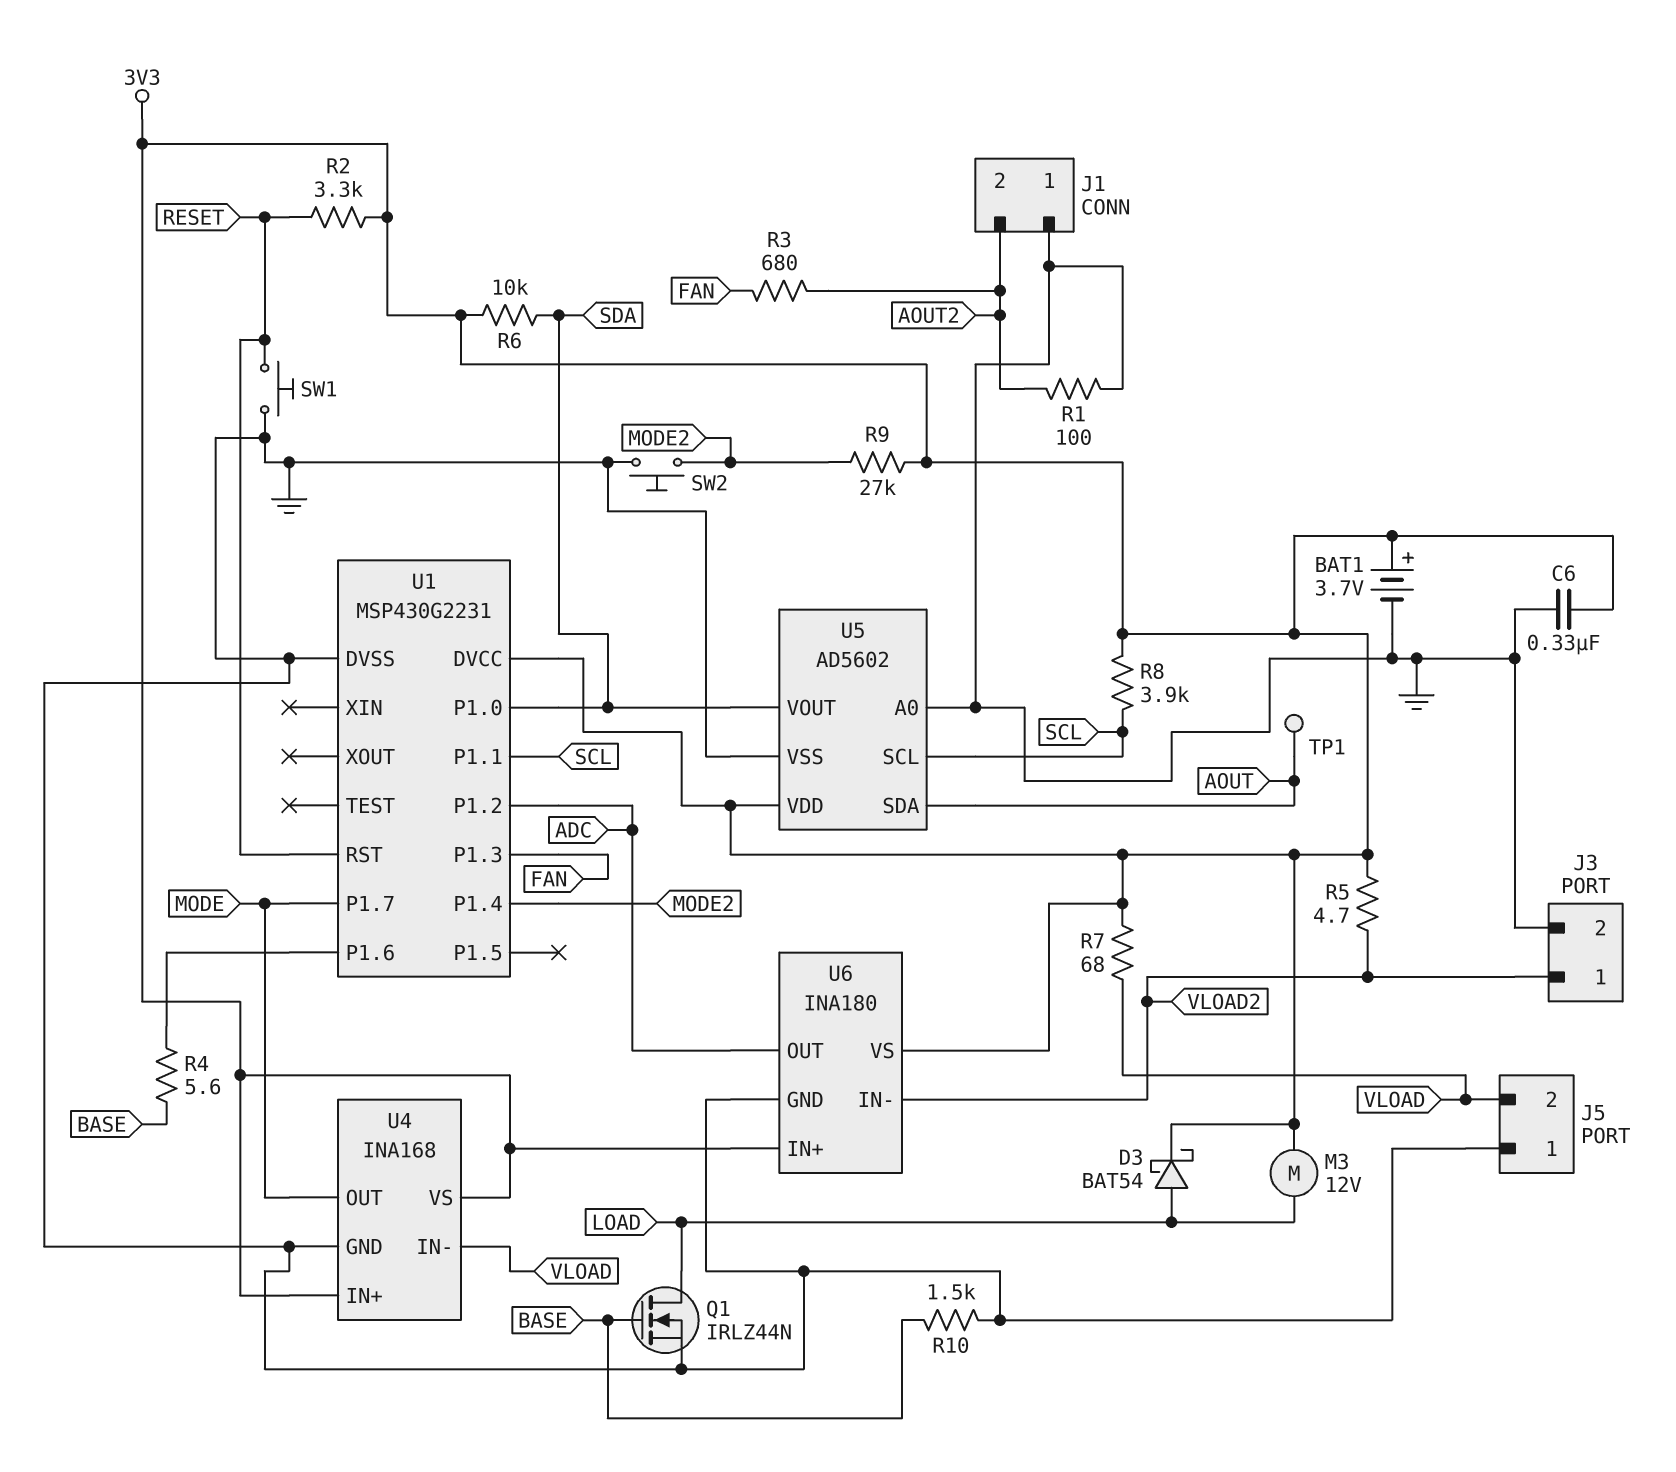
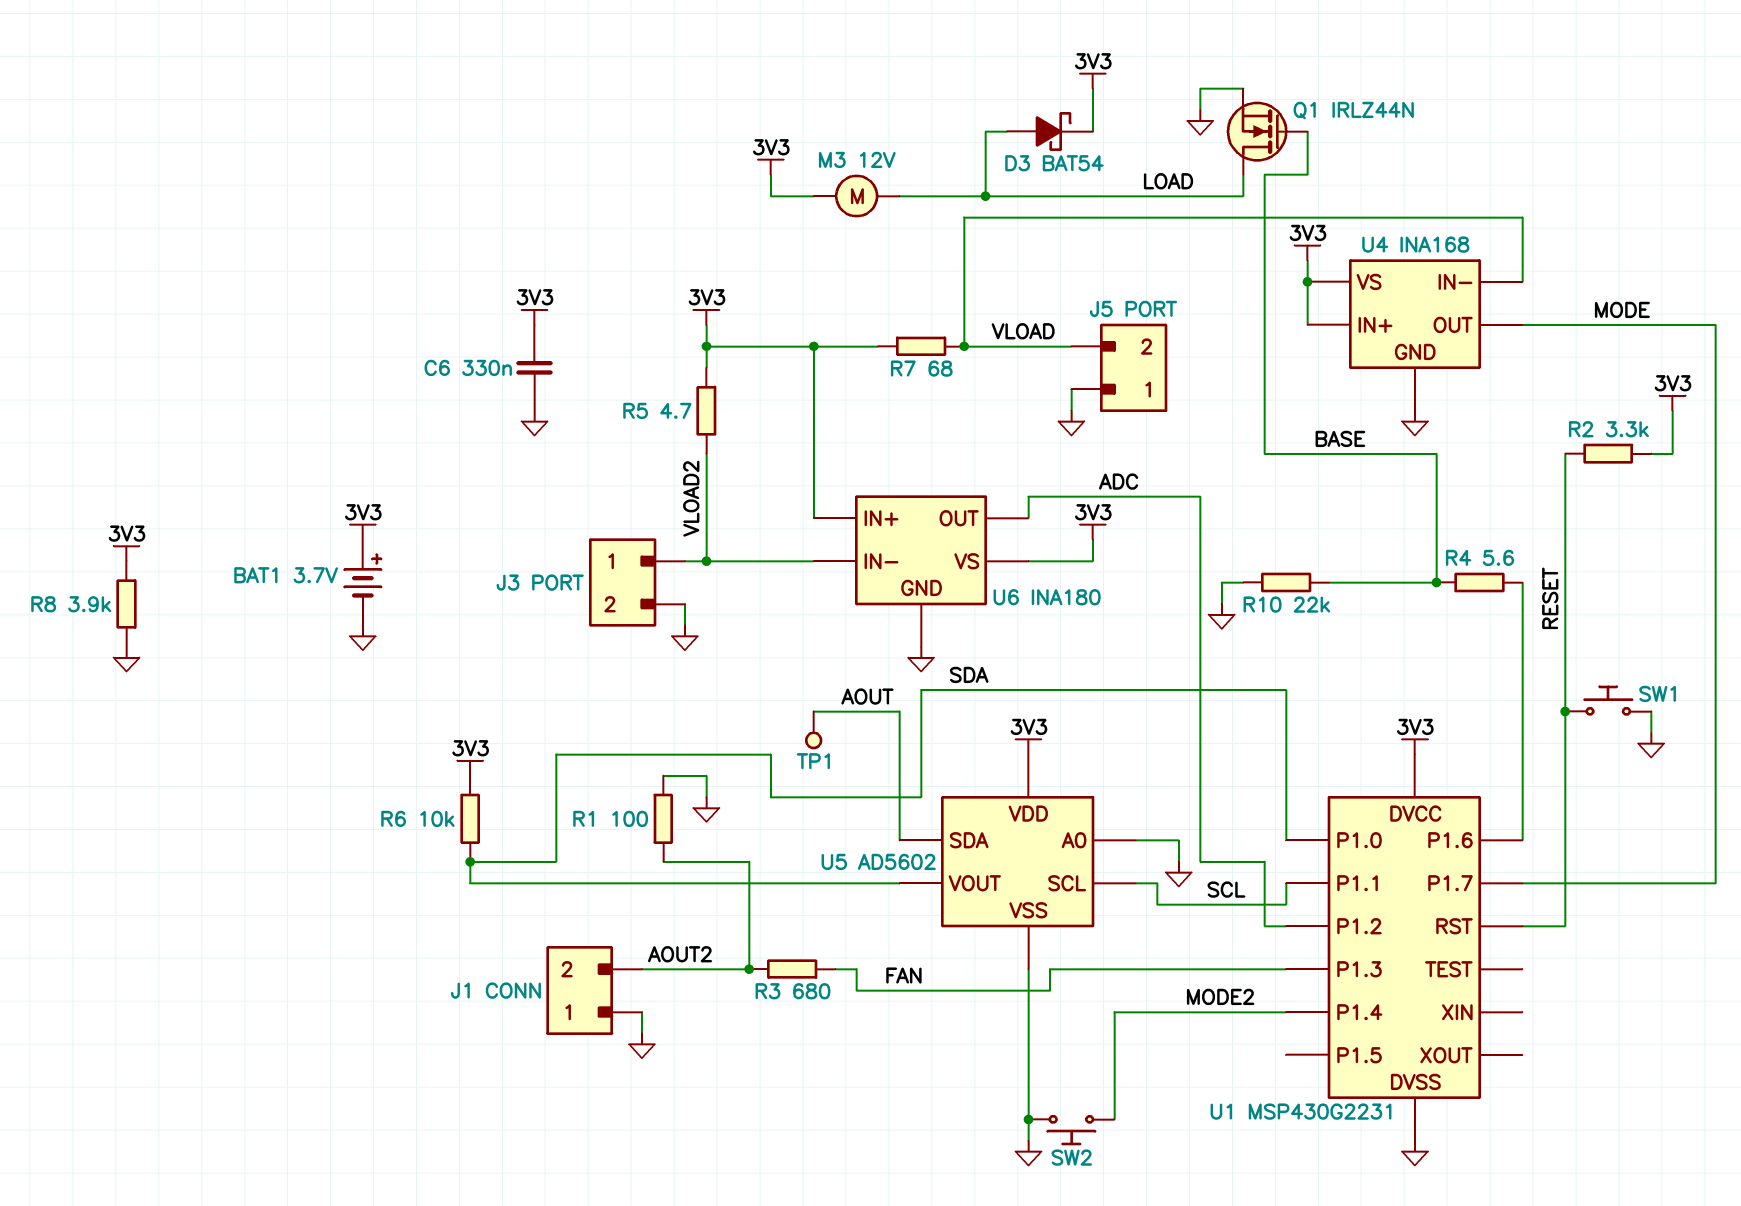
R8: 3.9k (3V3, SCL) -> 3.9k (3V3, GND)
R9: 27k (3V3, MODE2) -> none
R10: 1.5k (BASE, GND) -> 22k (BASE, GND)

